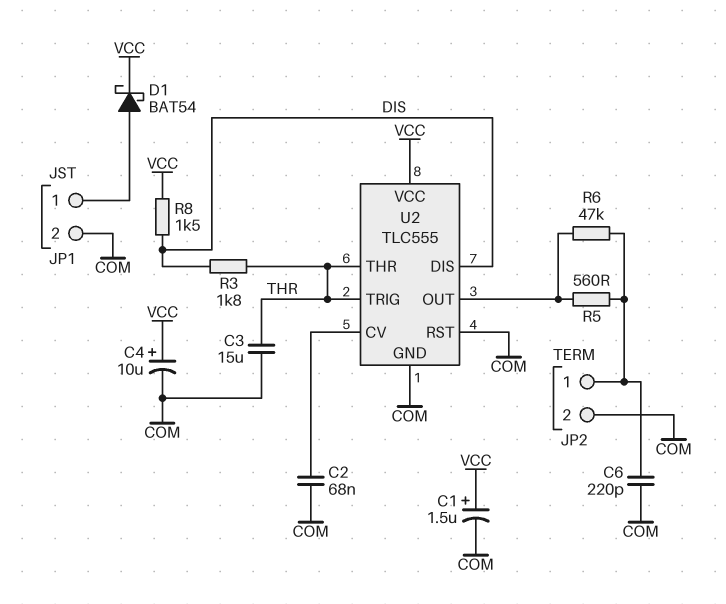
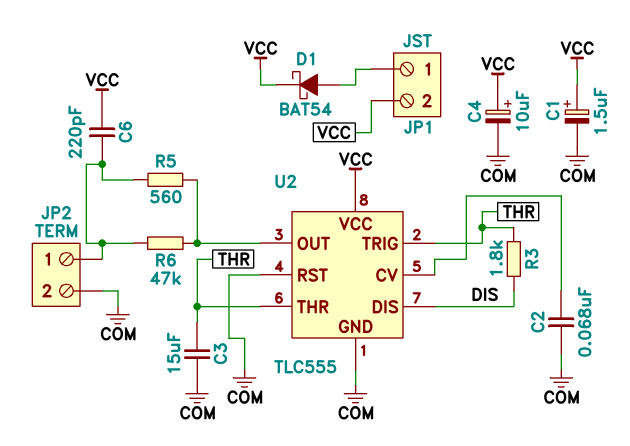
C6: 220pF (COM, JP2/1) -> 220pF (JP2/1, VCC)
JP1 pin 2: COM -> VCC
R8: 1.5k (DIS, VCC) -> none

